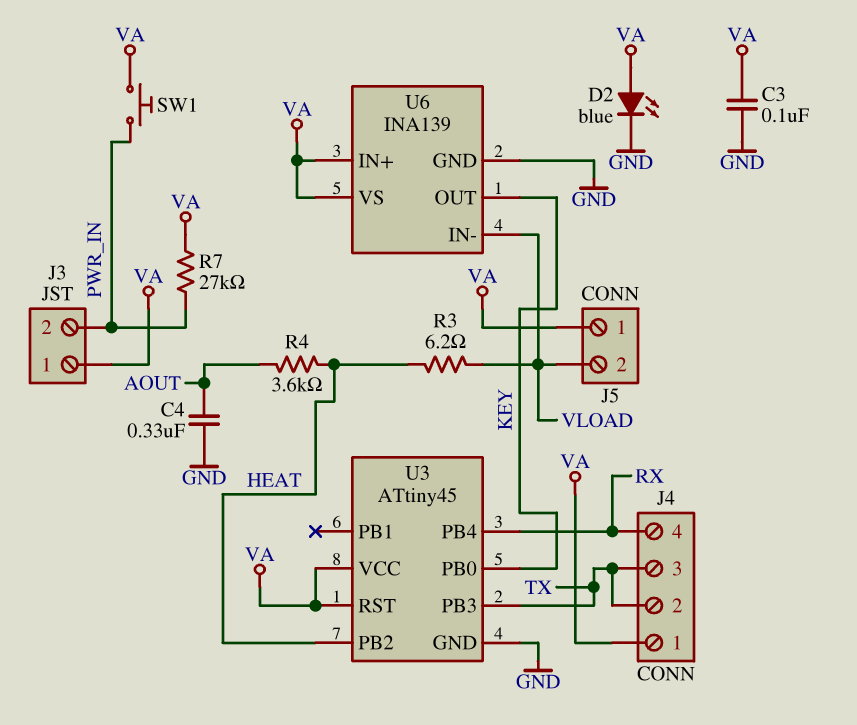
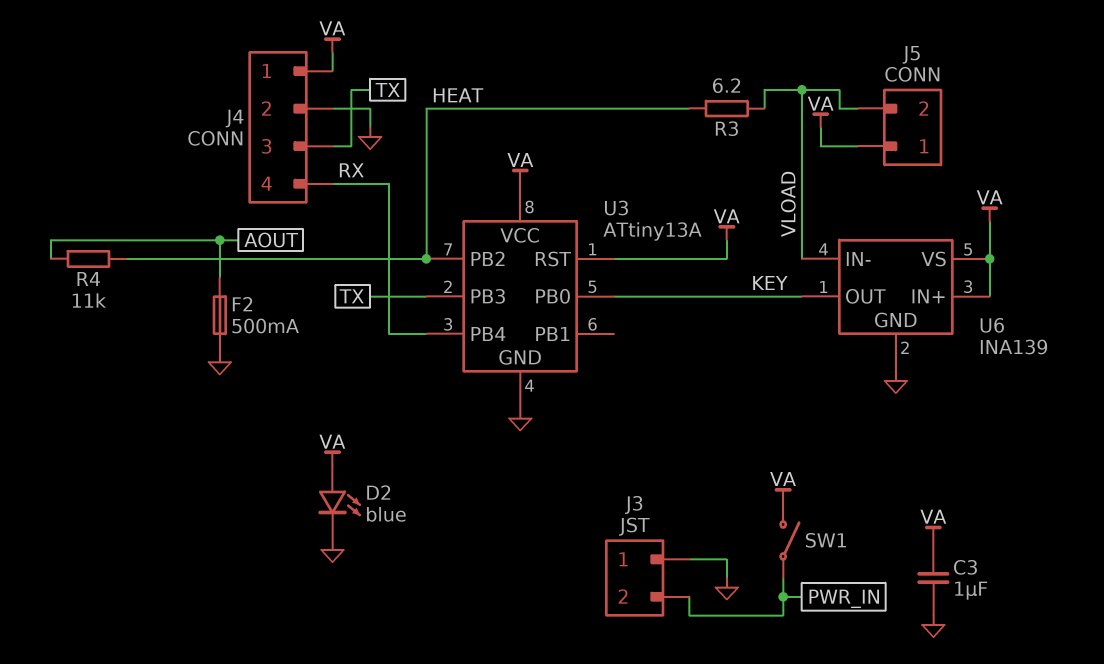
C3: 100nF (GND, VA) -> 1uF (GND, VA)
C4: 330nF (AOUT, GND) -> none
F2: none -> 500mA (AOUT, GND)
J3 pin 1: VA -> GND
J4 pin 2: TX -> GND
R4: 3.6k (AOUT, HEAT) -> 11k (AOUT, HEAT)
R7: 27k (PWR_IN, VA) -> none
SW1: button (PWR_IN, VA) -> switch (PWR_IN, VA)
U3: ATtiny45 -> ATtiny13A

